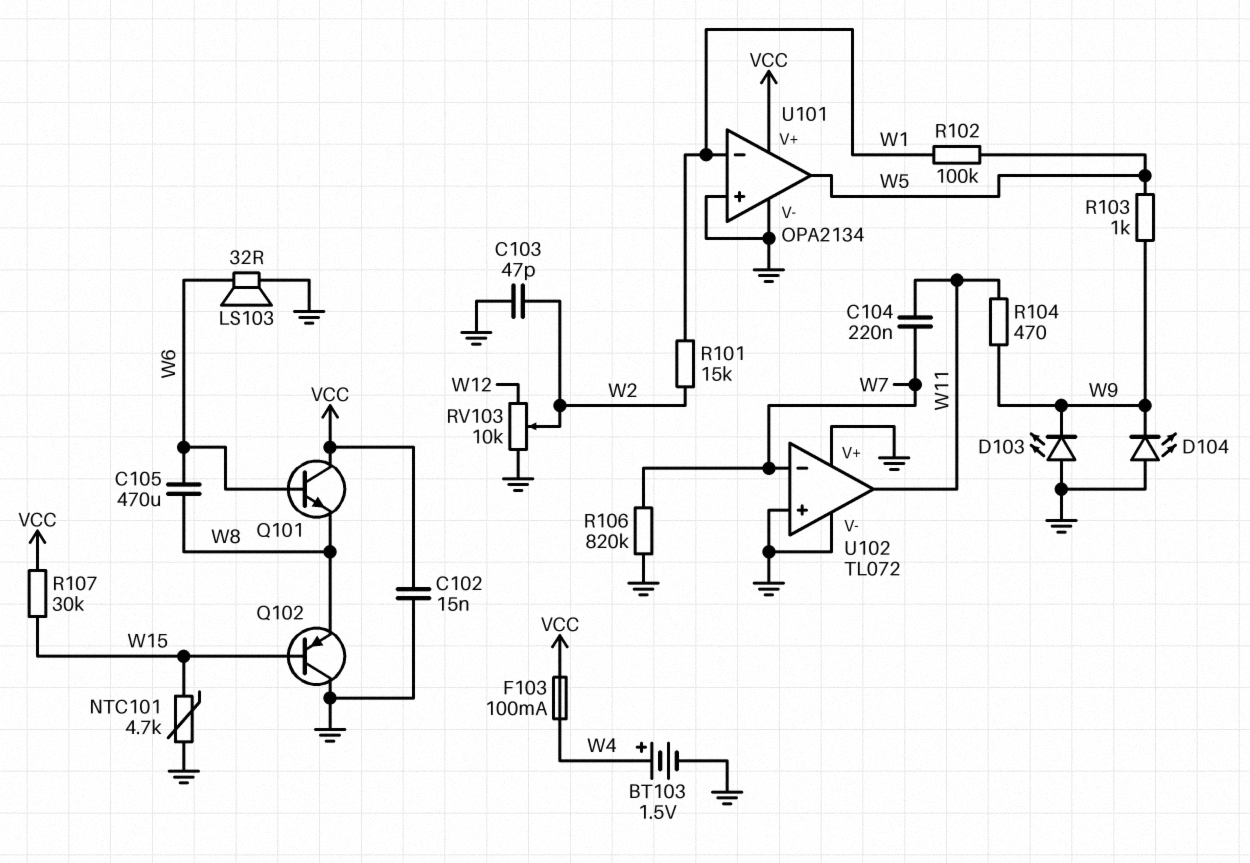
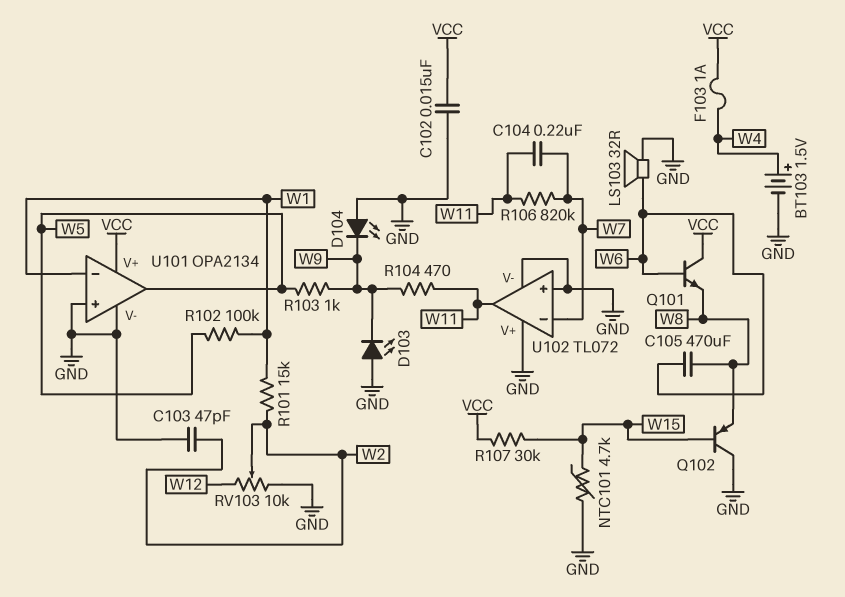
F103: 100mA (VCC, W4) -> 1A (VCC, W4)
R106: 820k (GND, W7) -> 820k (W7, W11)

